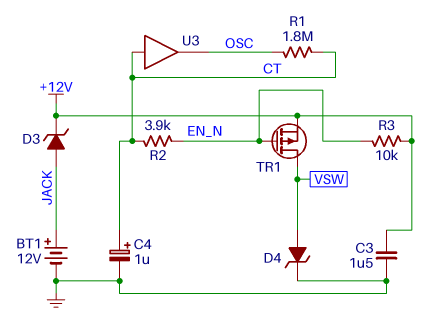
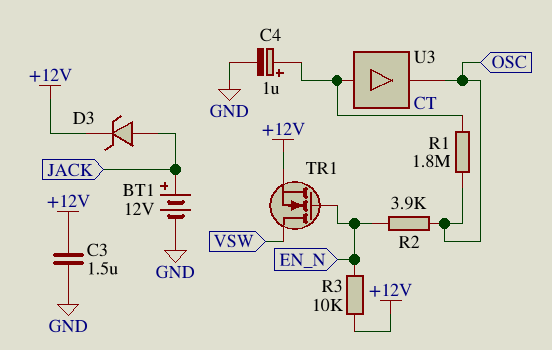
D4: zener (A VSW, K GND) -> none
R2: 3.9k (CT, EN_N) -> 3.9k (EN_N, OSC)
TR1: PMOS (G EN_N, D VSW, S +12V) -> NMOS (G EN_N, D VSW, S +12V)

